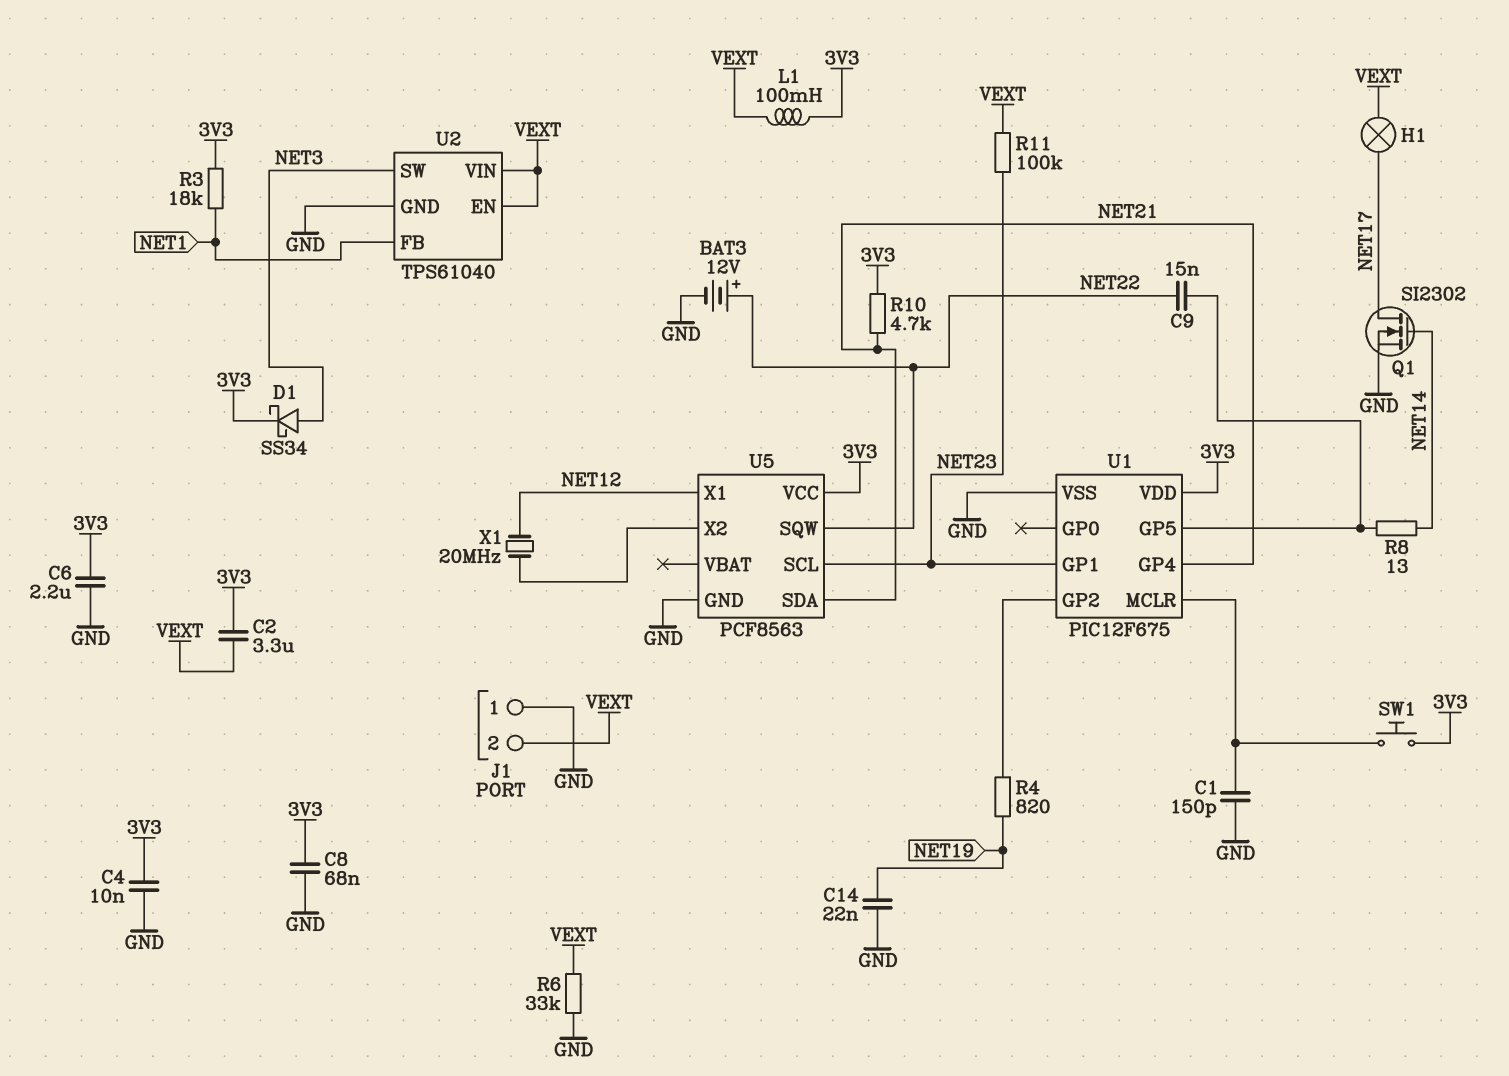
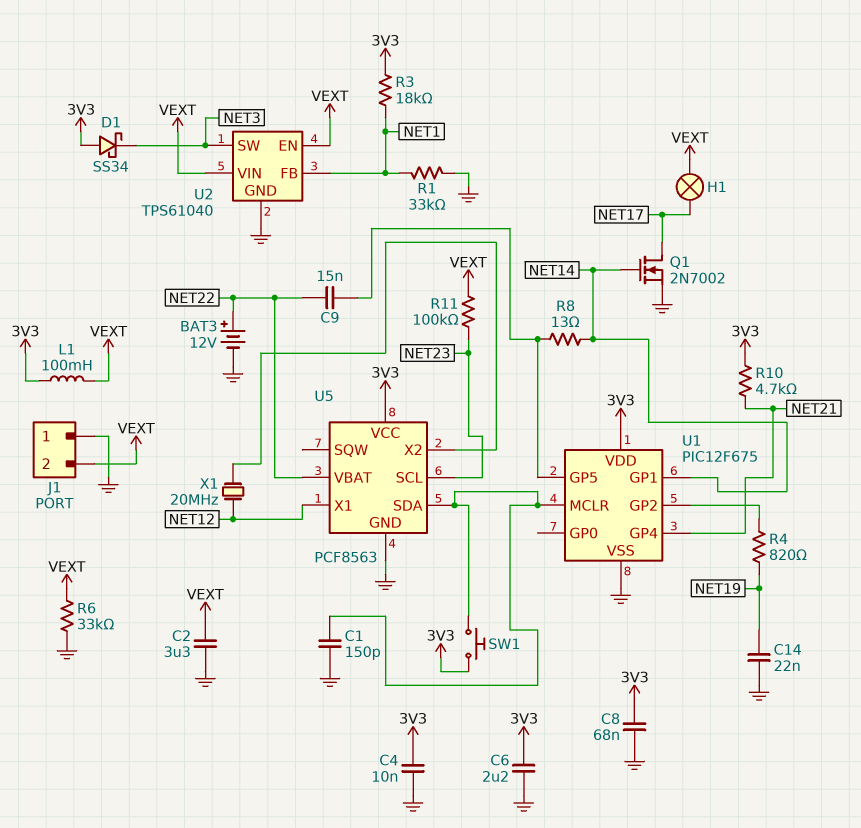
C2: 3.3uF (3V3, VEXT) -> 3.3uF (GND, VEXT)
D1: schottky SS34 (A NET3, K 3V3) -> schottky SS34 (A 3V3, K NET3)
Q1: NMOS SI2302 (G NET14, D NET17, S GND) -> NMOS 2N7002 (G NET14, D NET17, S GND)
R1: none -> 33k (GND, NET1)
U1 pin GP1: NET23 -> NET14
U5 pin SDA: NET21 -> U1/MCLR
U5 pin SQW: NET22 -> none
U5 pin VBAT: none -> NET22

